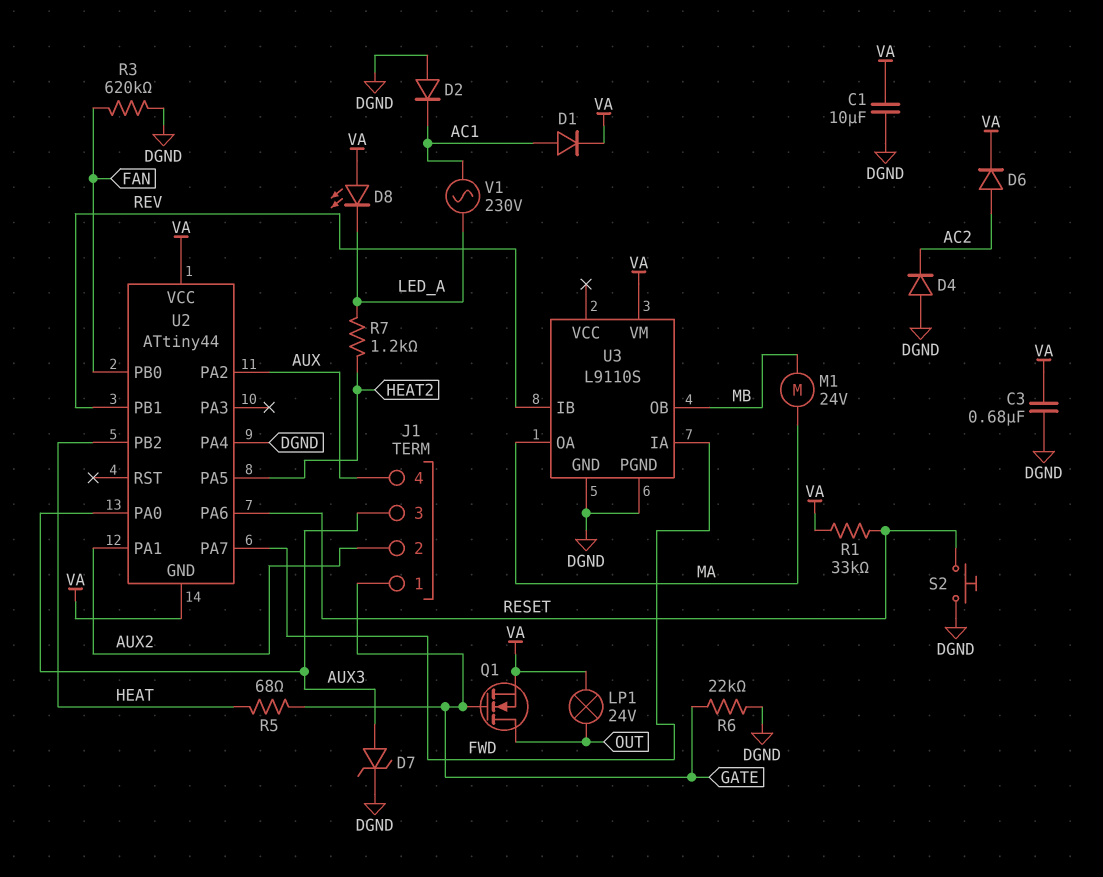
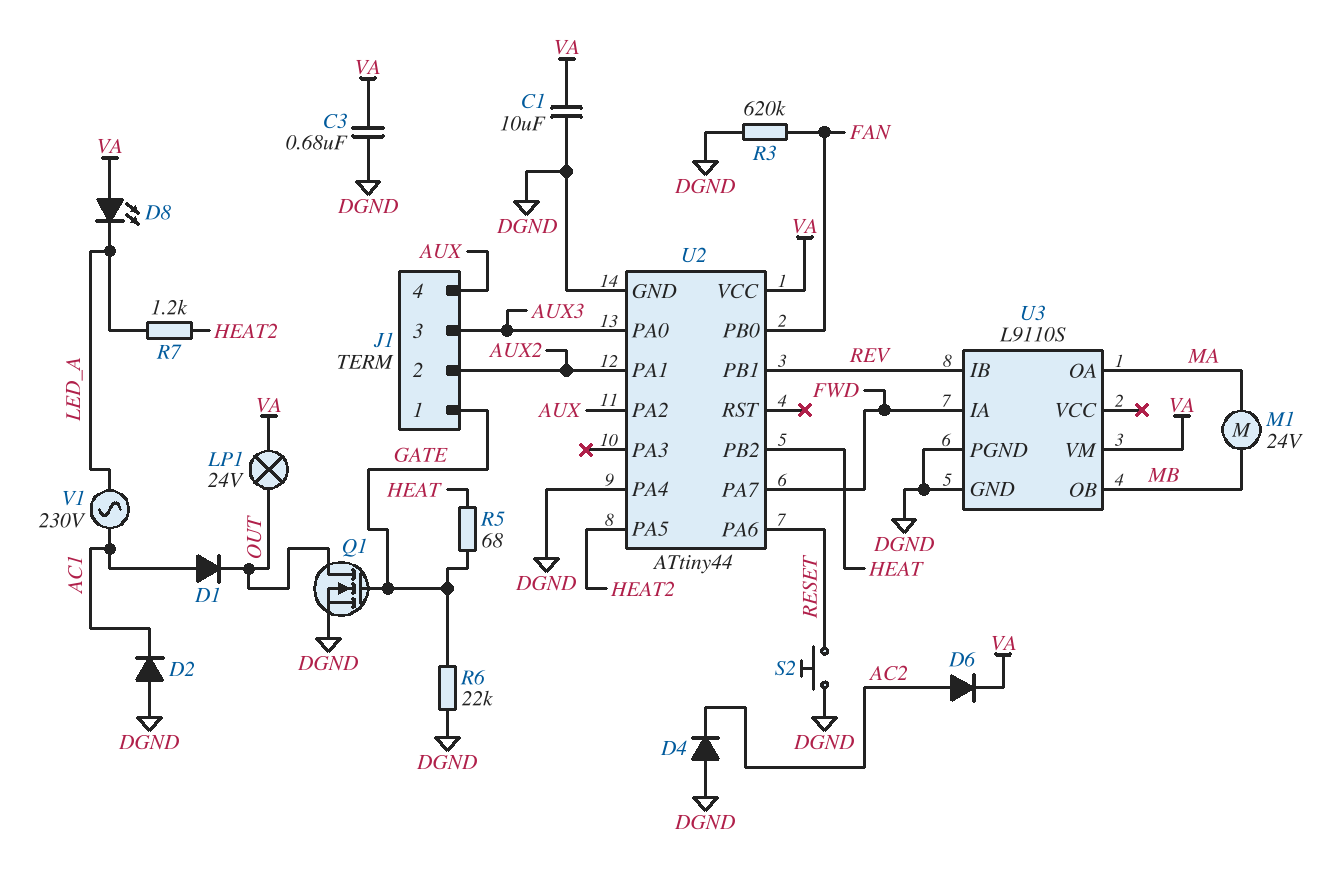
D1: diode (A AC1, K VA) -> diode (A AC1, K OUT)
D7: zener (A AUX3, K DGND) -> none
Q1: NMOS (G GATE, D OUT, S VA) -> NMOS (G GATE, D OUT, S DGND)
R1: 33k (RESET, VA) -> none
U2 pin GND: VA -> DGND

